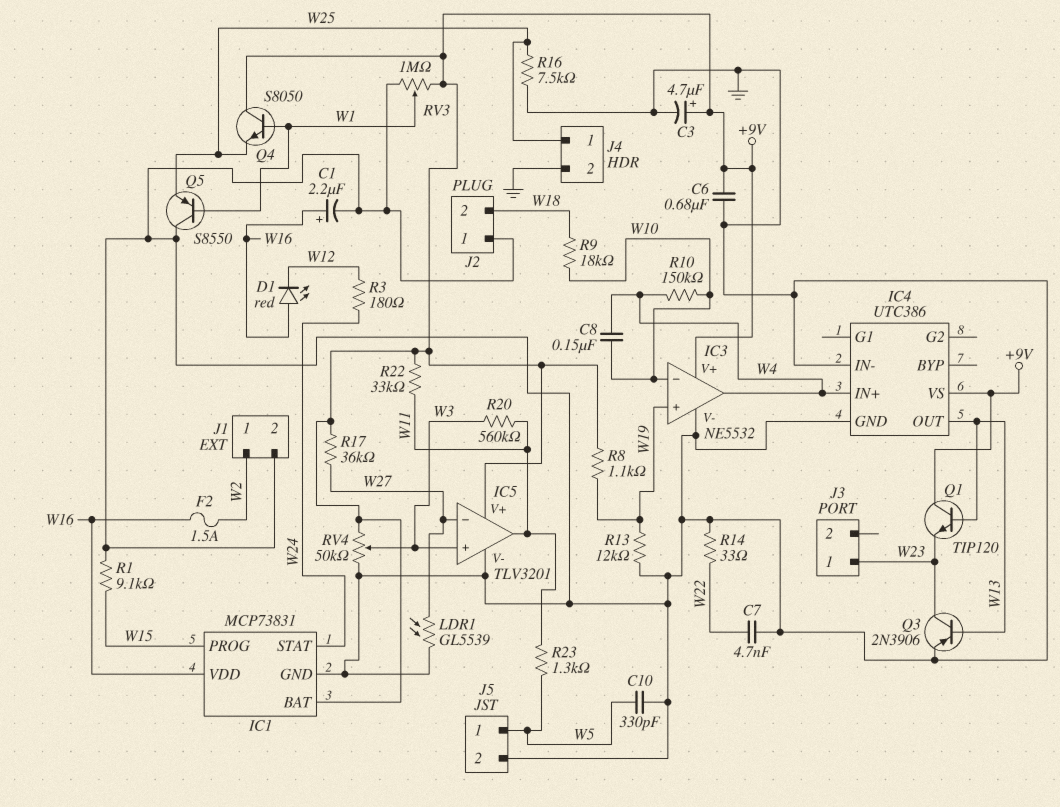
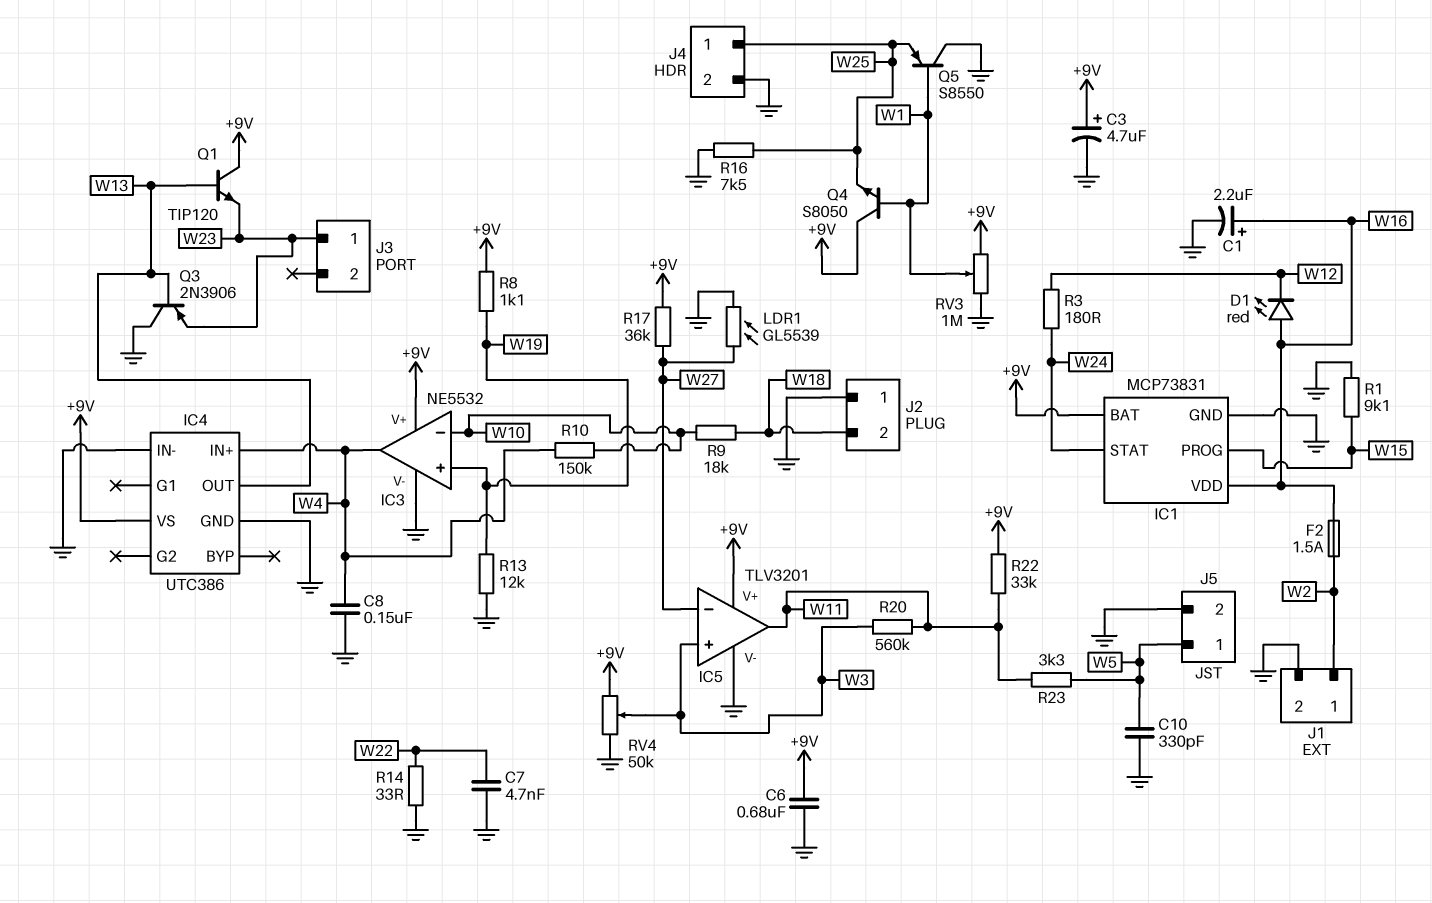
C8: 150nF (W4, W10) -> 150nF (GND, W4)
Q3: PNP 2N3906 (B W13, C W23, E GND) -> PNP 2N3906 (B W13, C GND, E W23)
R23: 1.3k (W5, W11) -> 3.3k (W5, W11)

